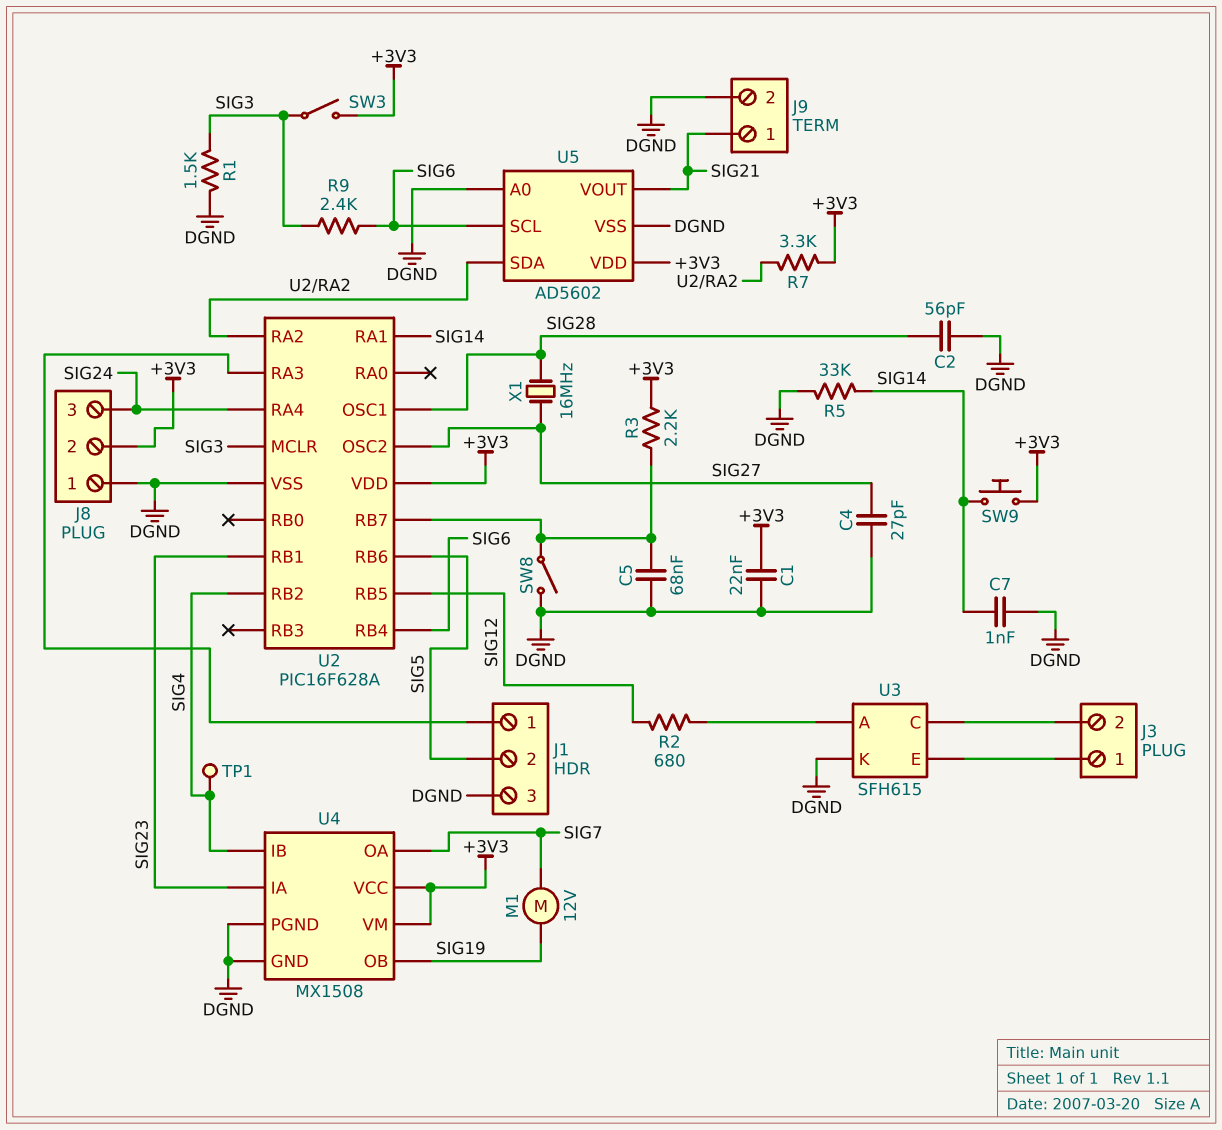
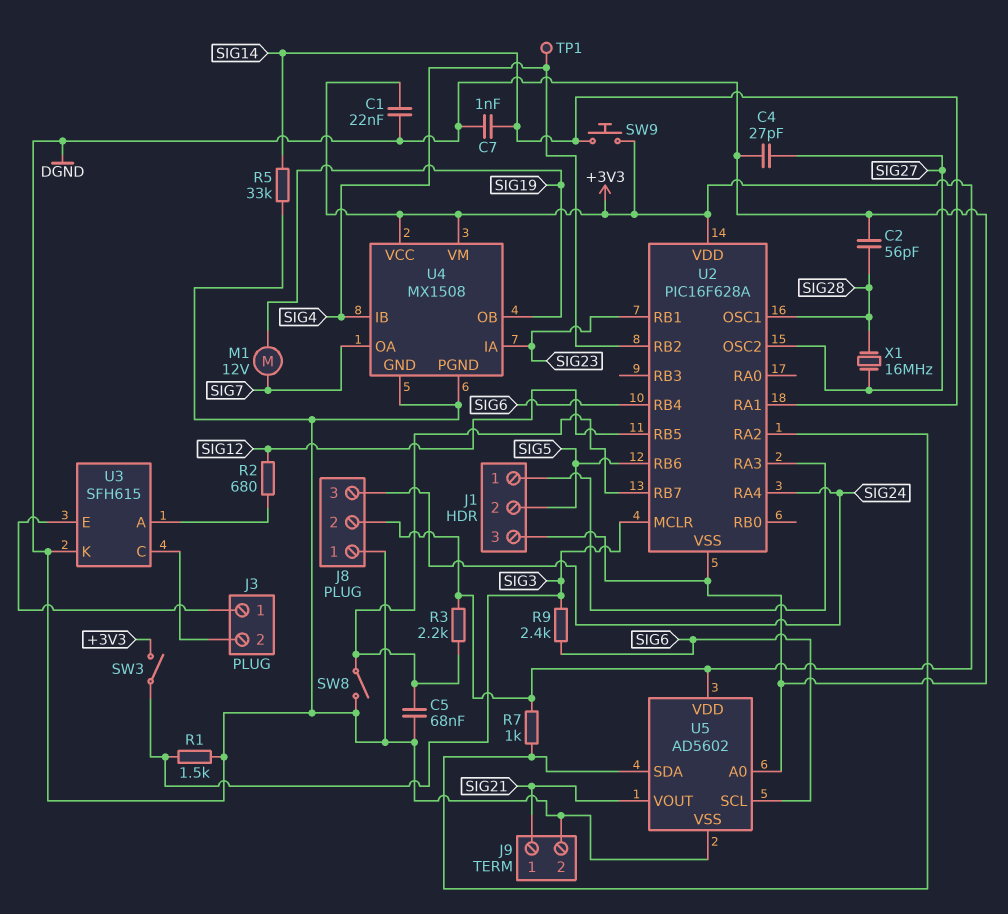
R7: 3.3k (+3V3, U2/RA2) -> 1k (+3V3, U2/RA2)

